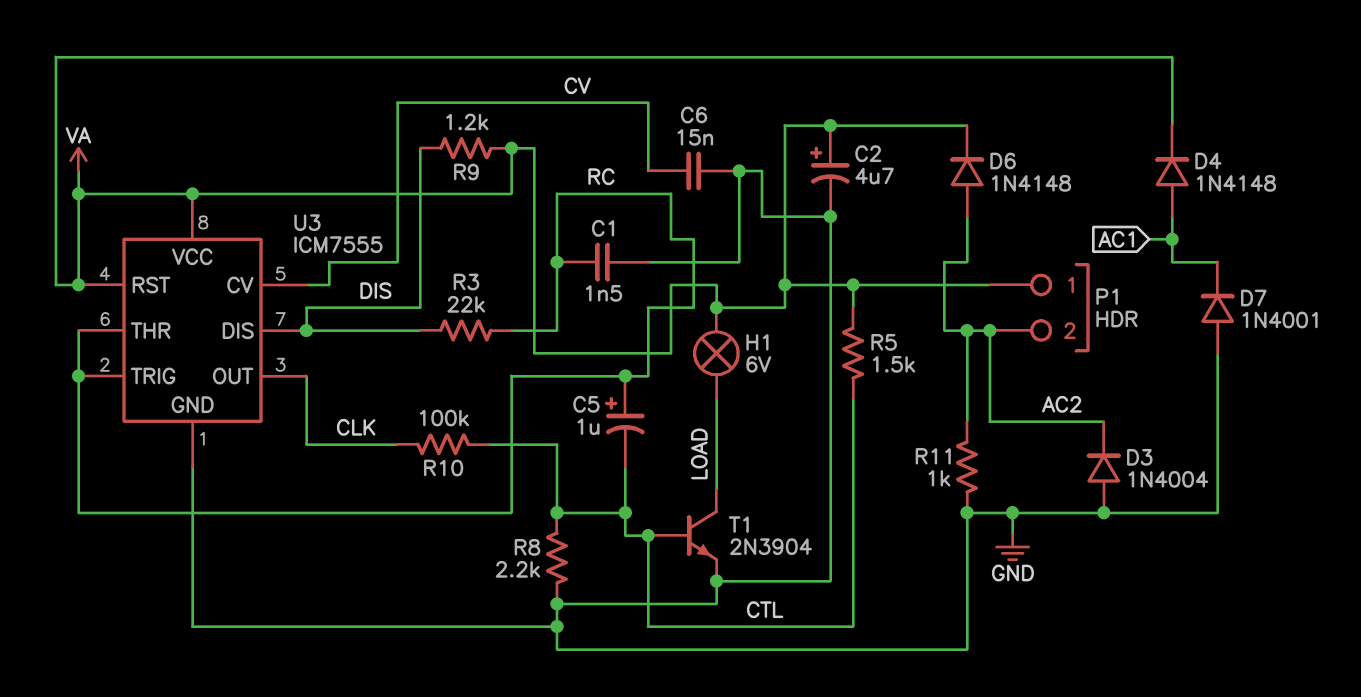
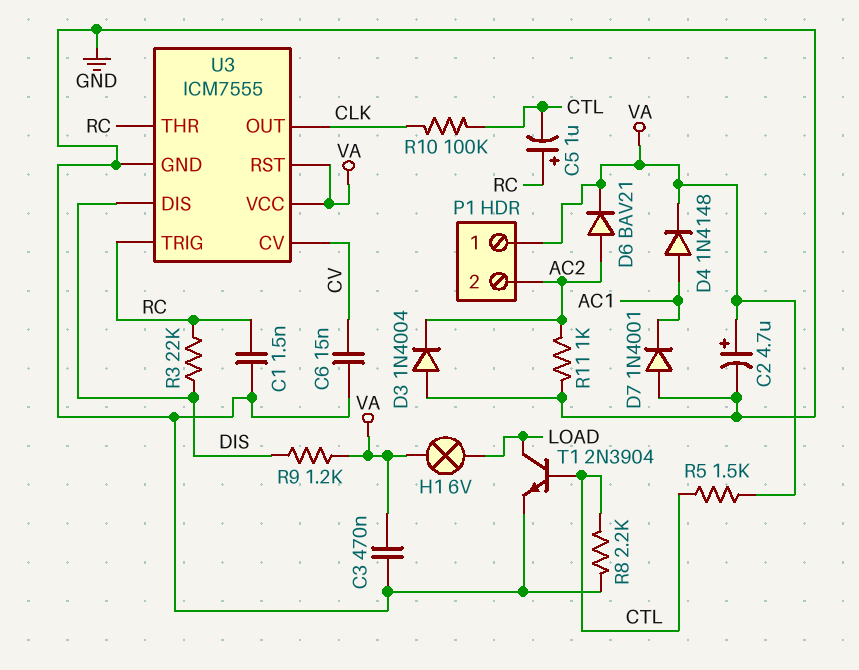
C3: none -> 470nF (GND, VA)
D6: diode 1N4148 (A AC2, K VA) -> diode BAV21 (A AC2, K VA)

